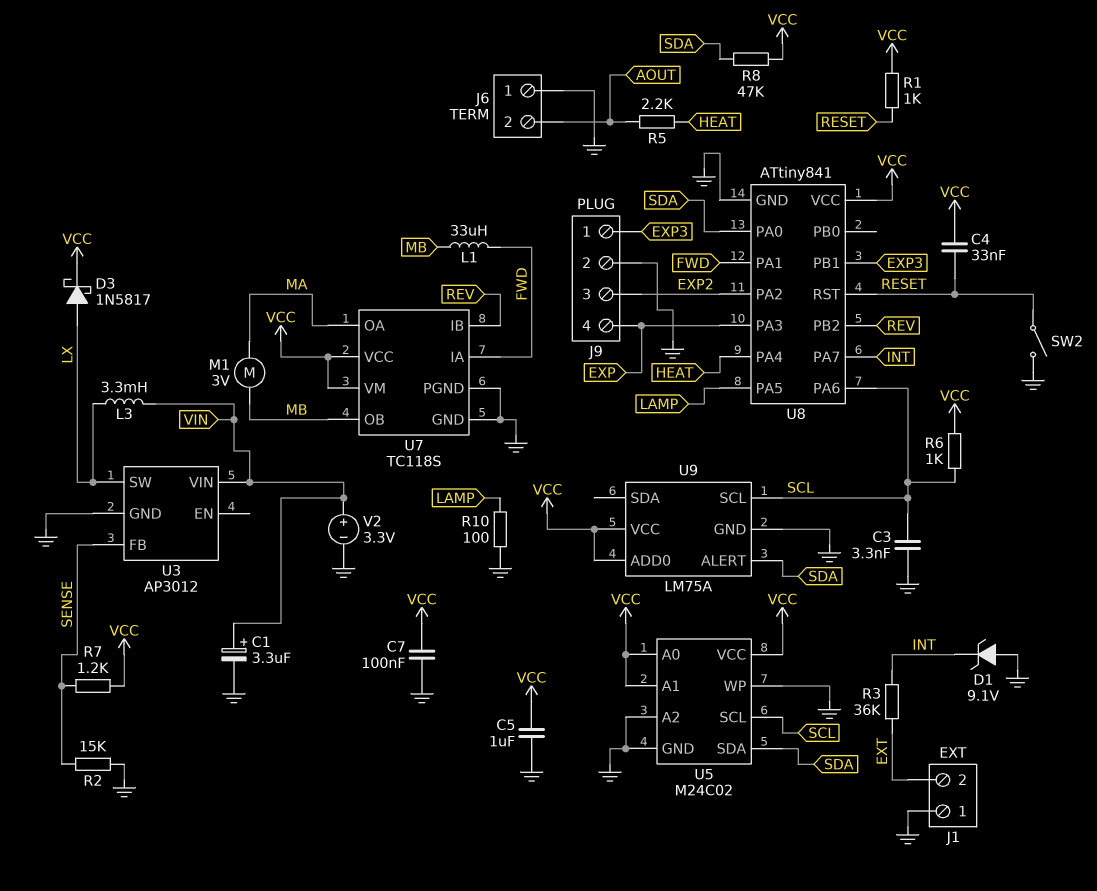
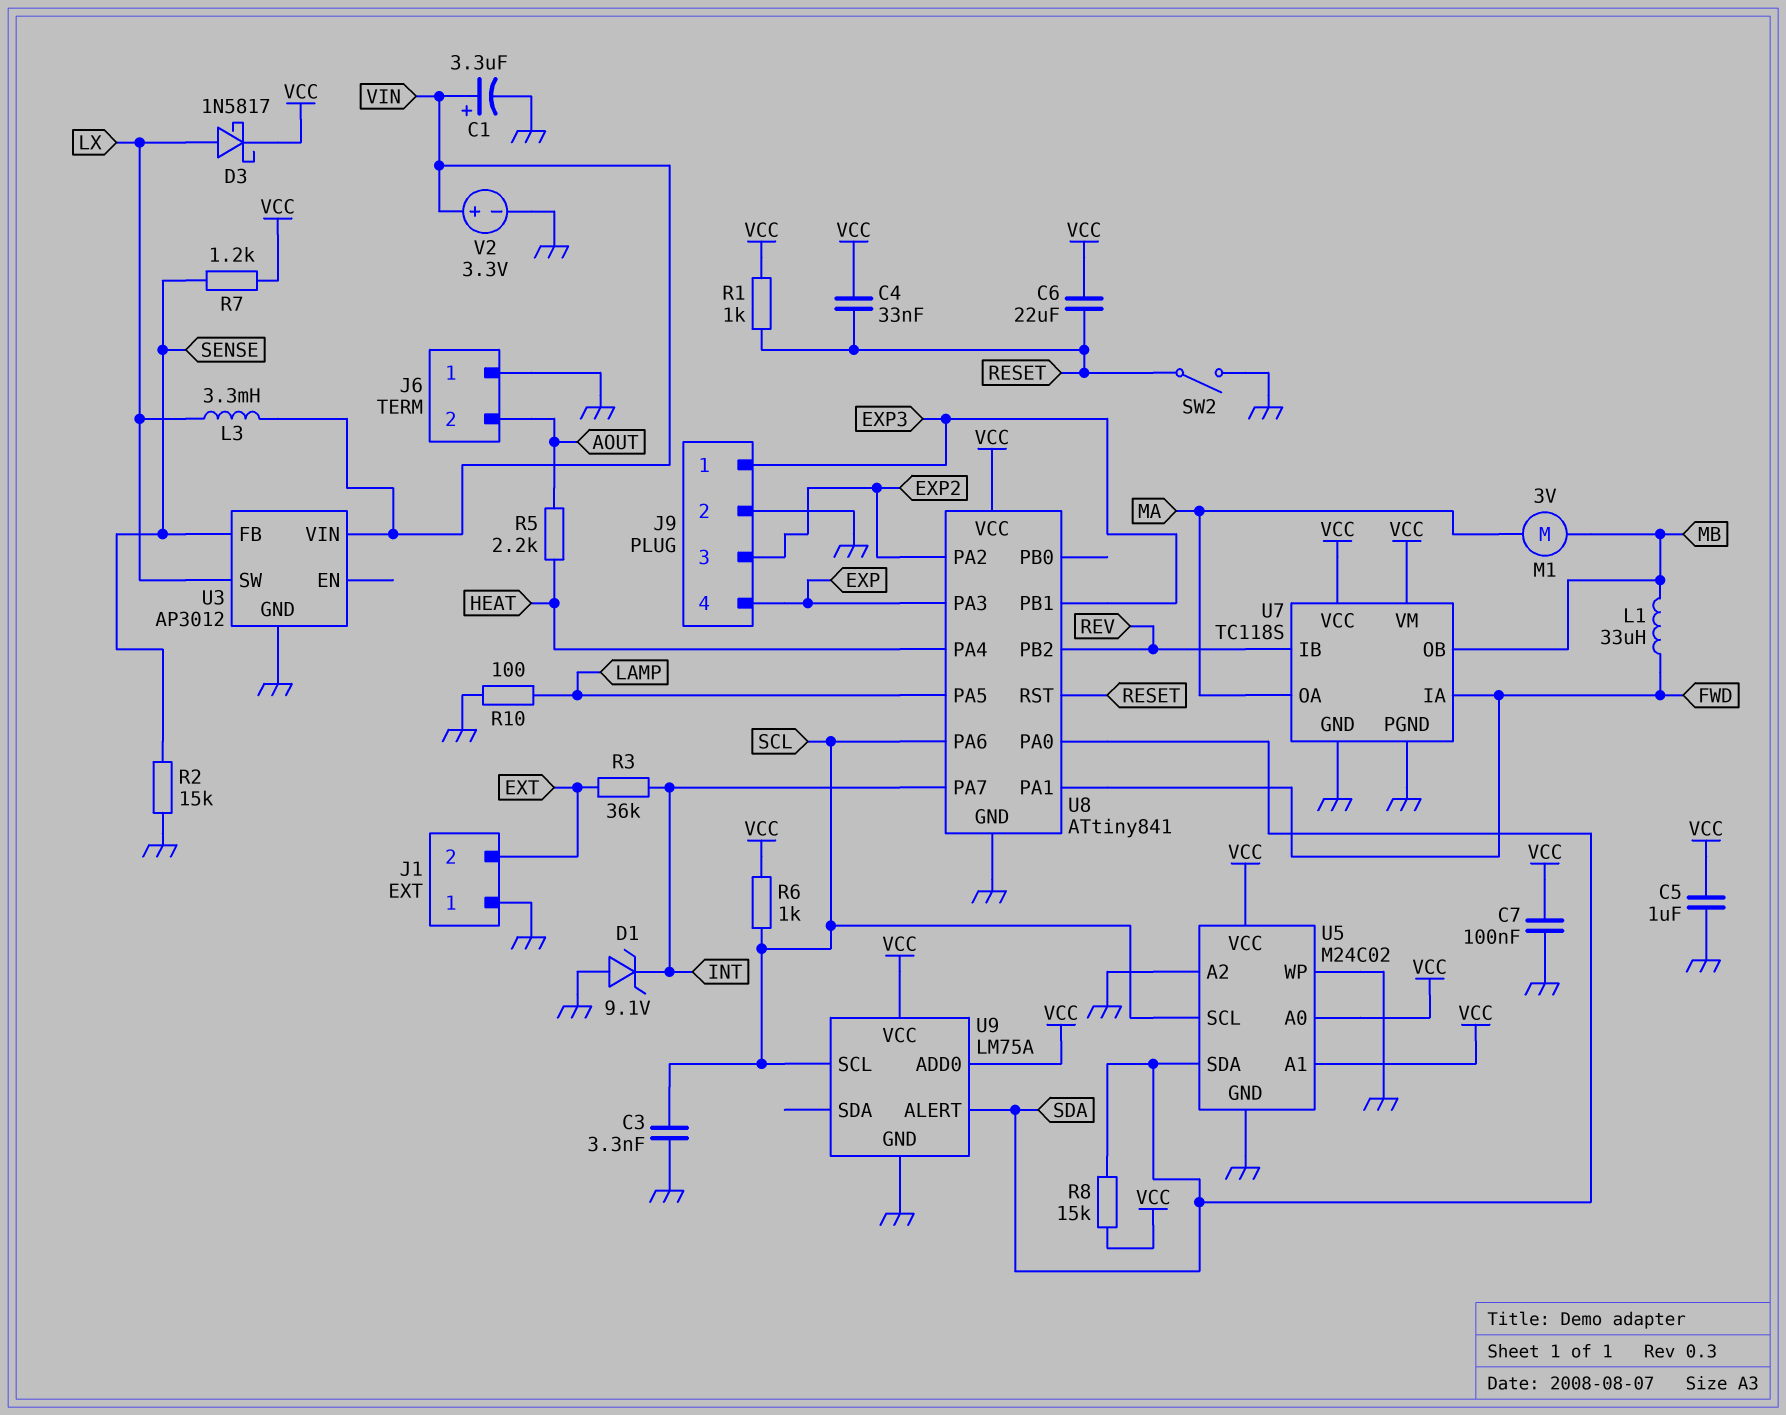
C6: none -> 22uF (RESET, VCC)
R8: 47k (SDA, VCC) -> 15k (SDA, VCC)

